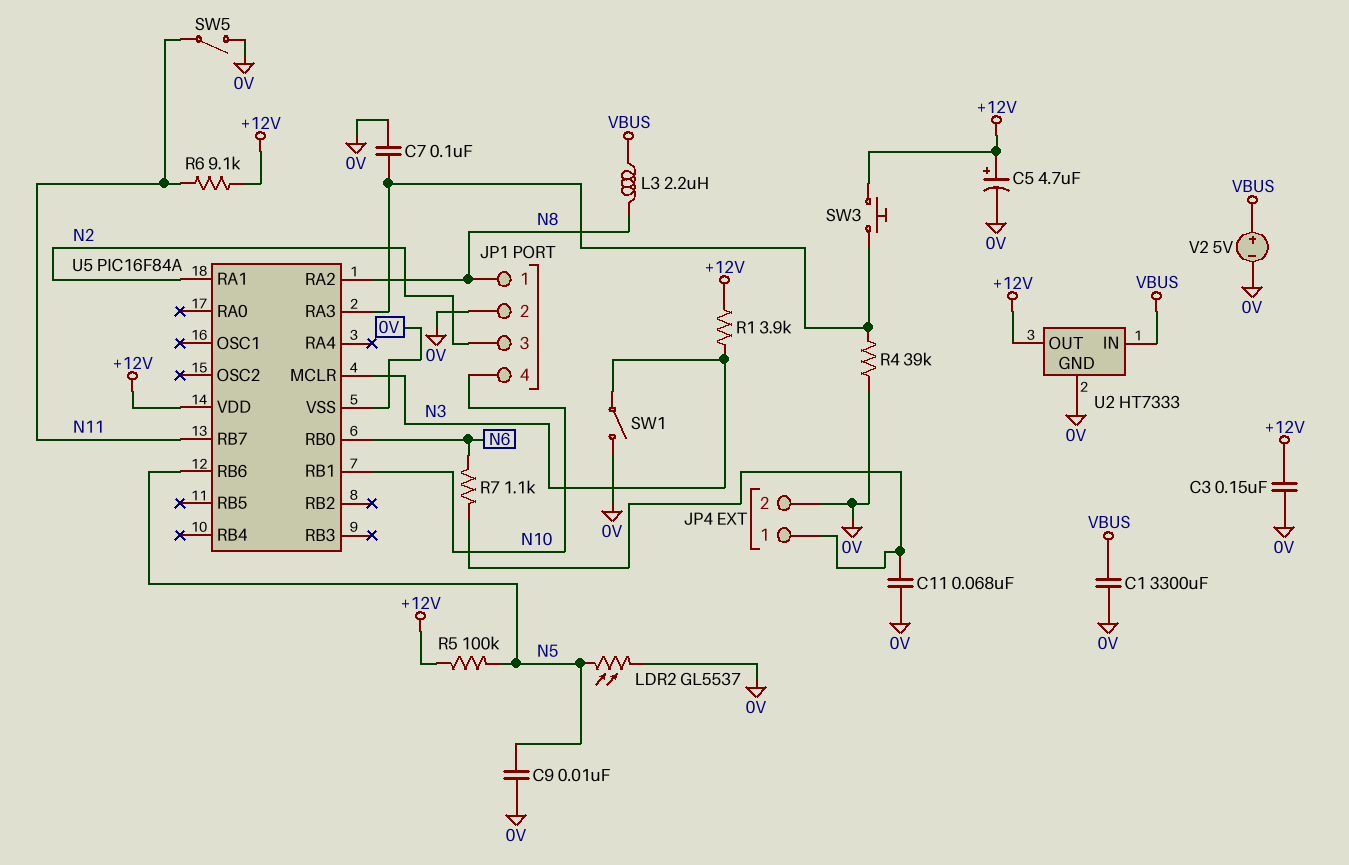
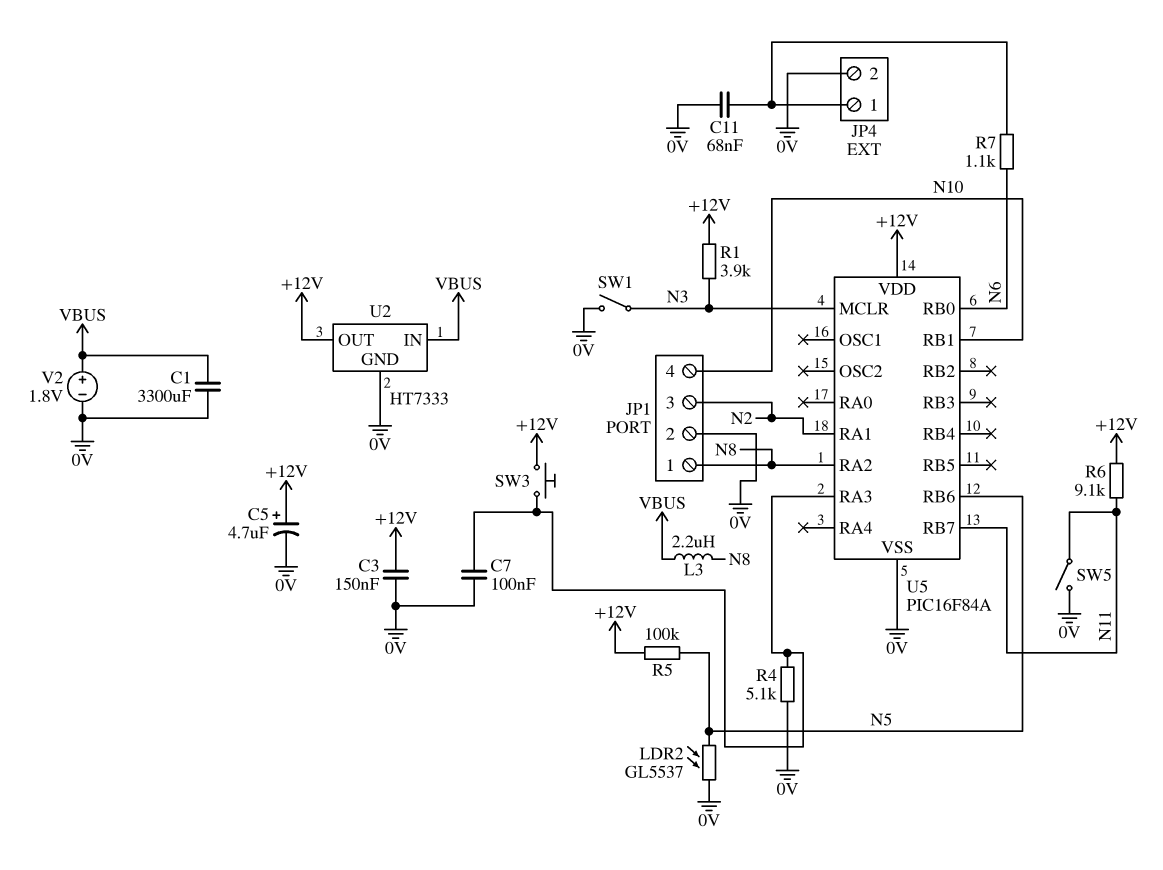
C9: 10nF (0V, N5) -> none
R4: 39k (0V, U5/RA3) -> 5.1k (0V, U5/RA3)
V2: 5V (plus VBUS, minus 0V) -> 1.8V (plus VBUS, minus 0V)

